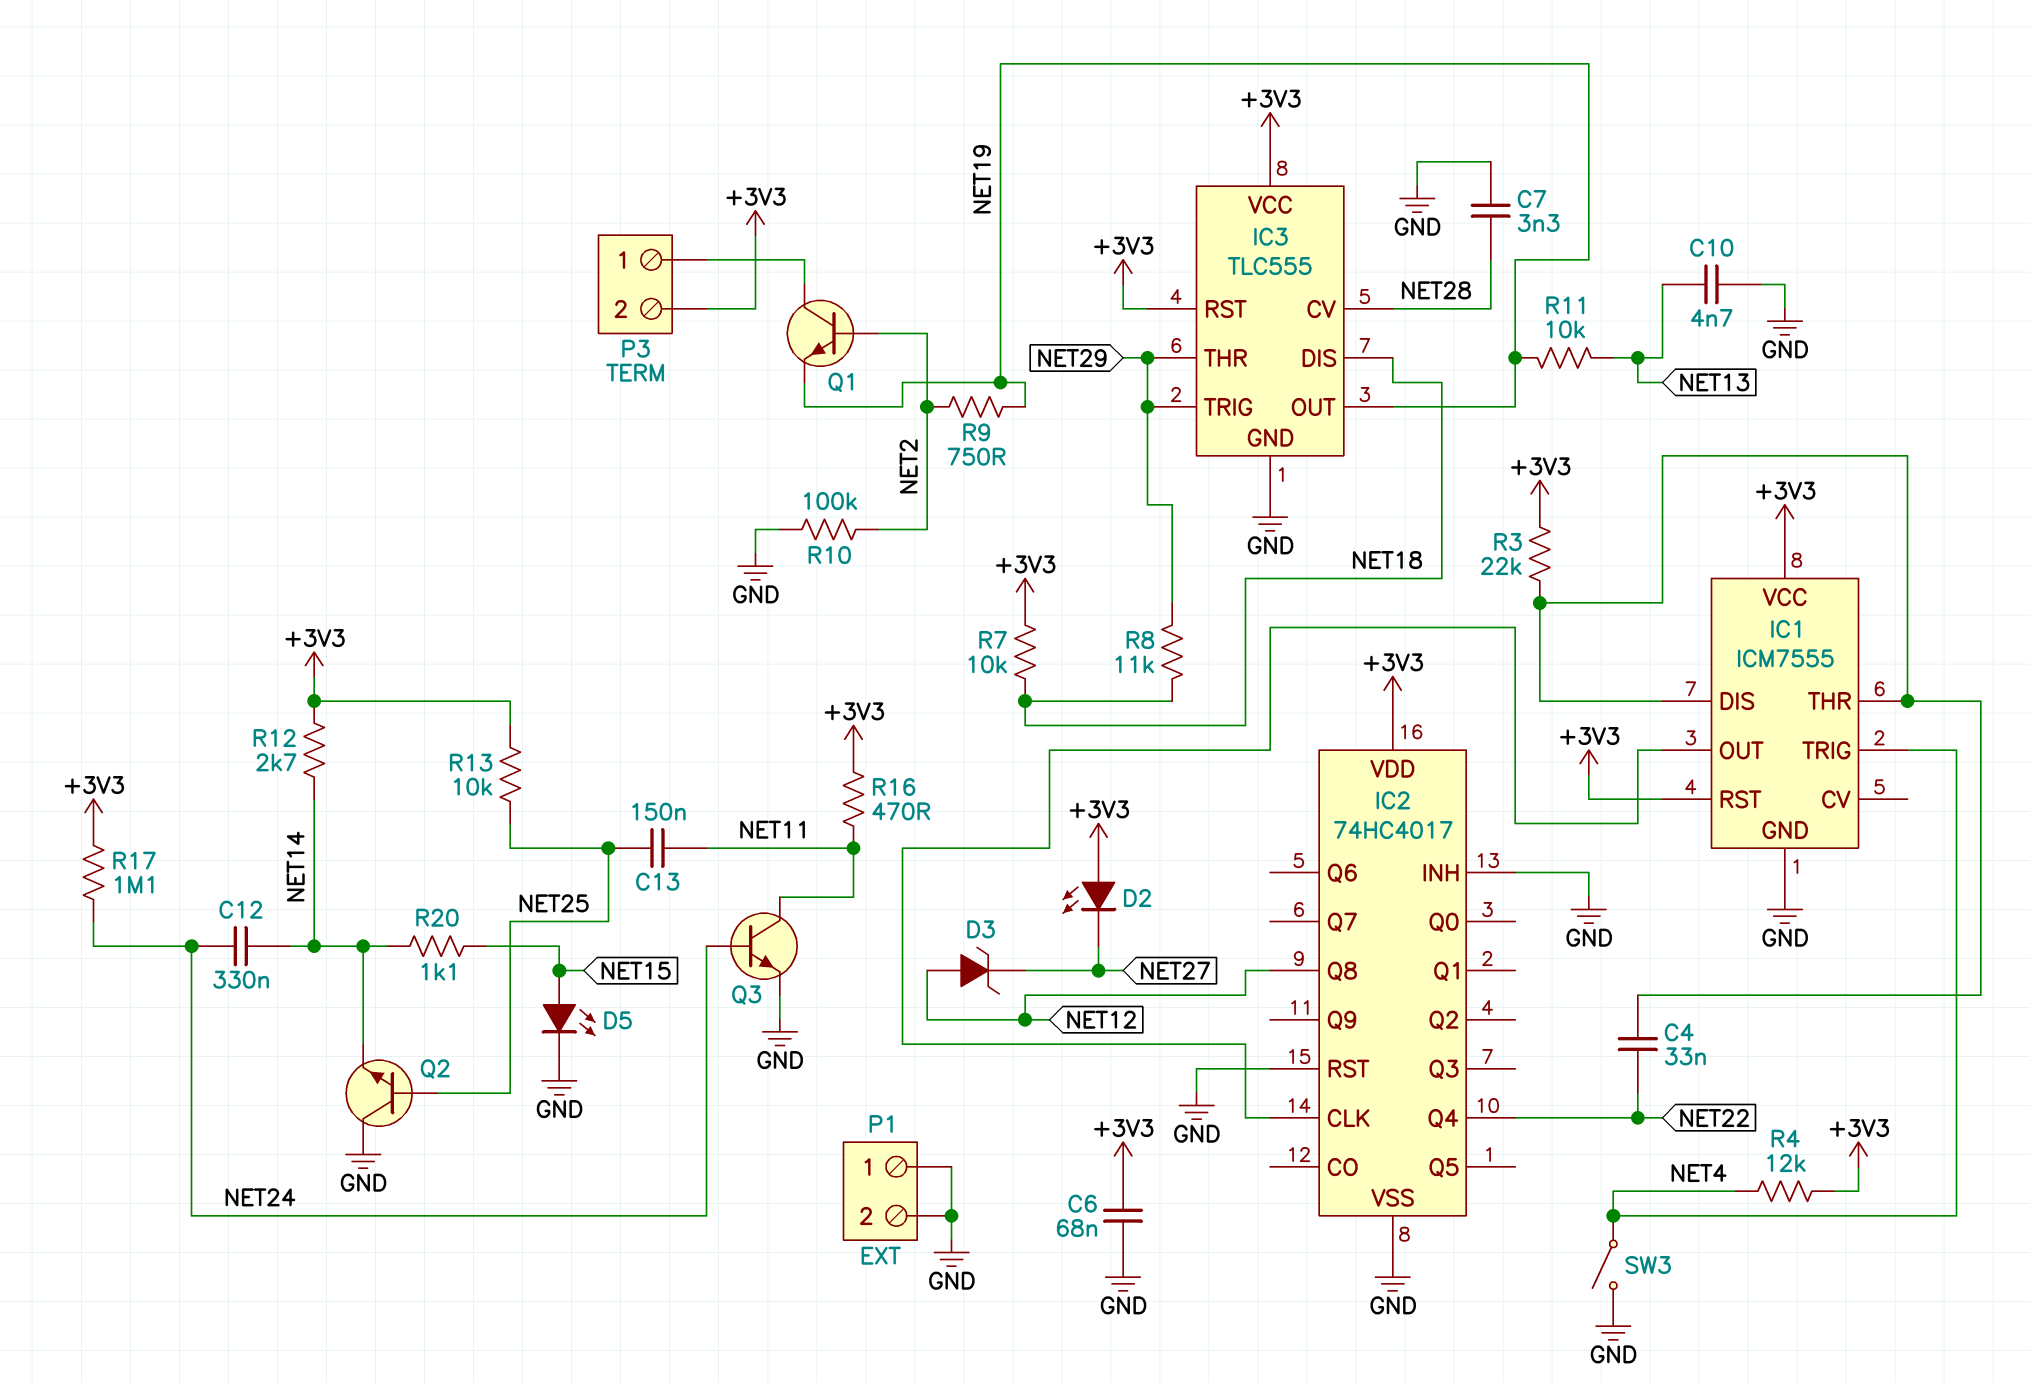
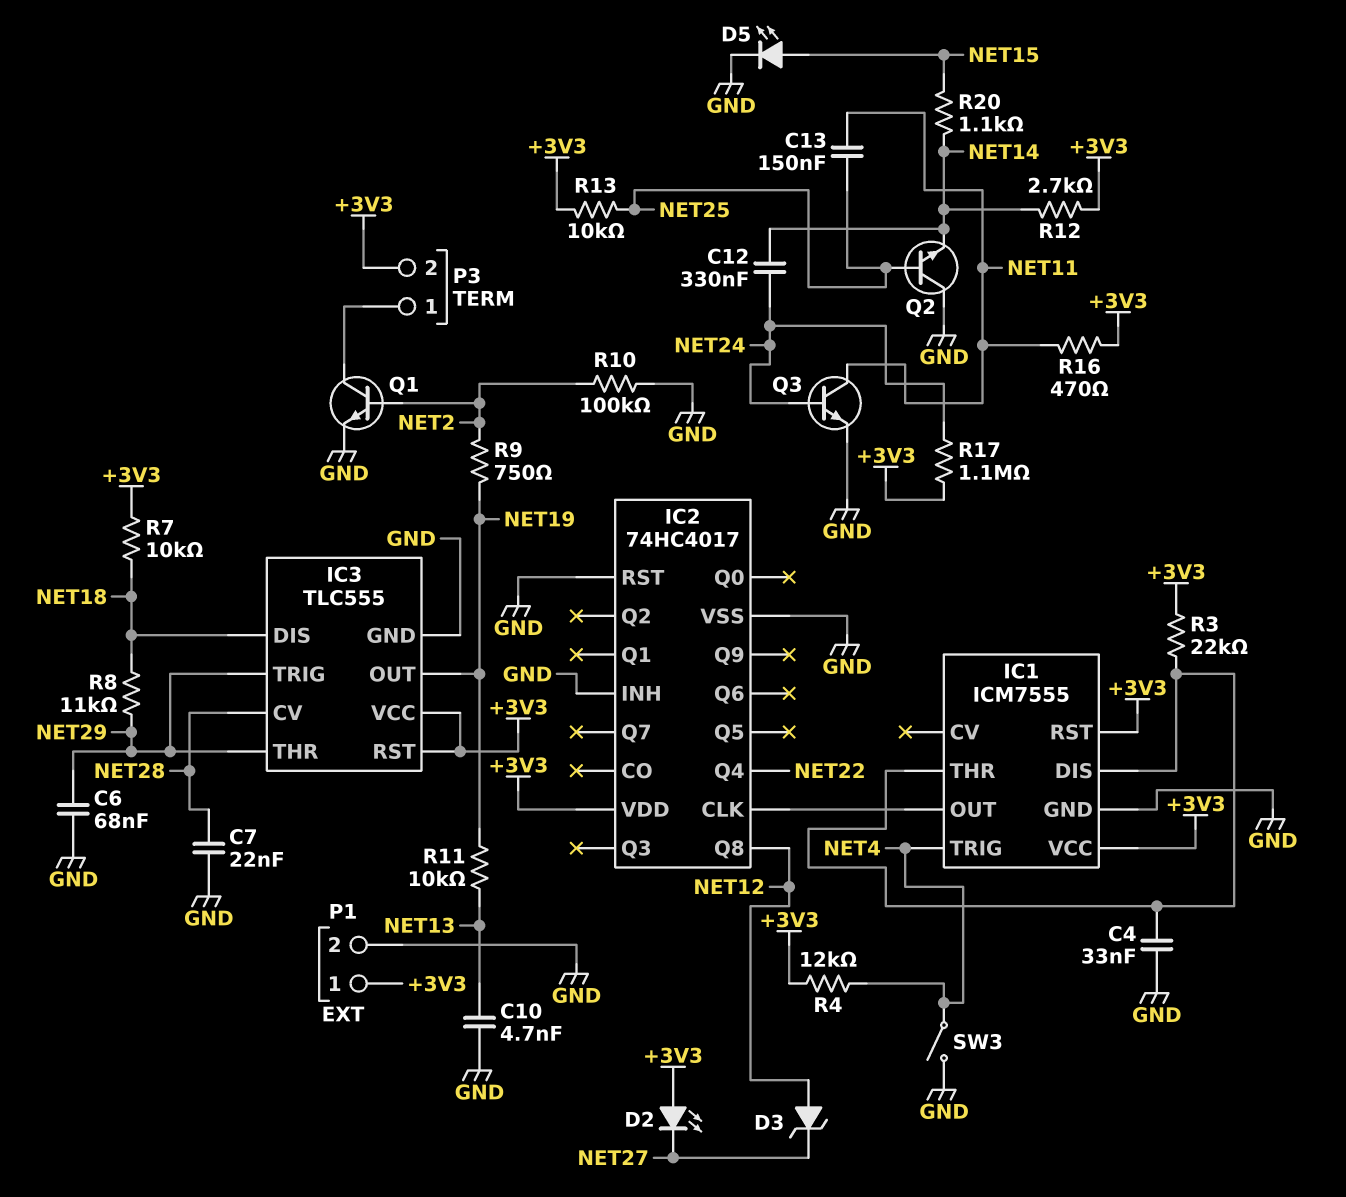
C4: 33nF (IC1/DIS, NET22) -> 33nF (GND, IC1/DIS)
C6: 68nF (+3V3, GND) -> 68nF (GND, NET29)
C7: 3.3nF (GND, NET28) -> 22nF (GND, NET28)
P1 pin 1: GND -> +3V3
Q1: NPN (B NET2, C P3/1, E NET19) -> NPN (B NET2, C P3/1, E GND)

